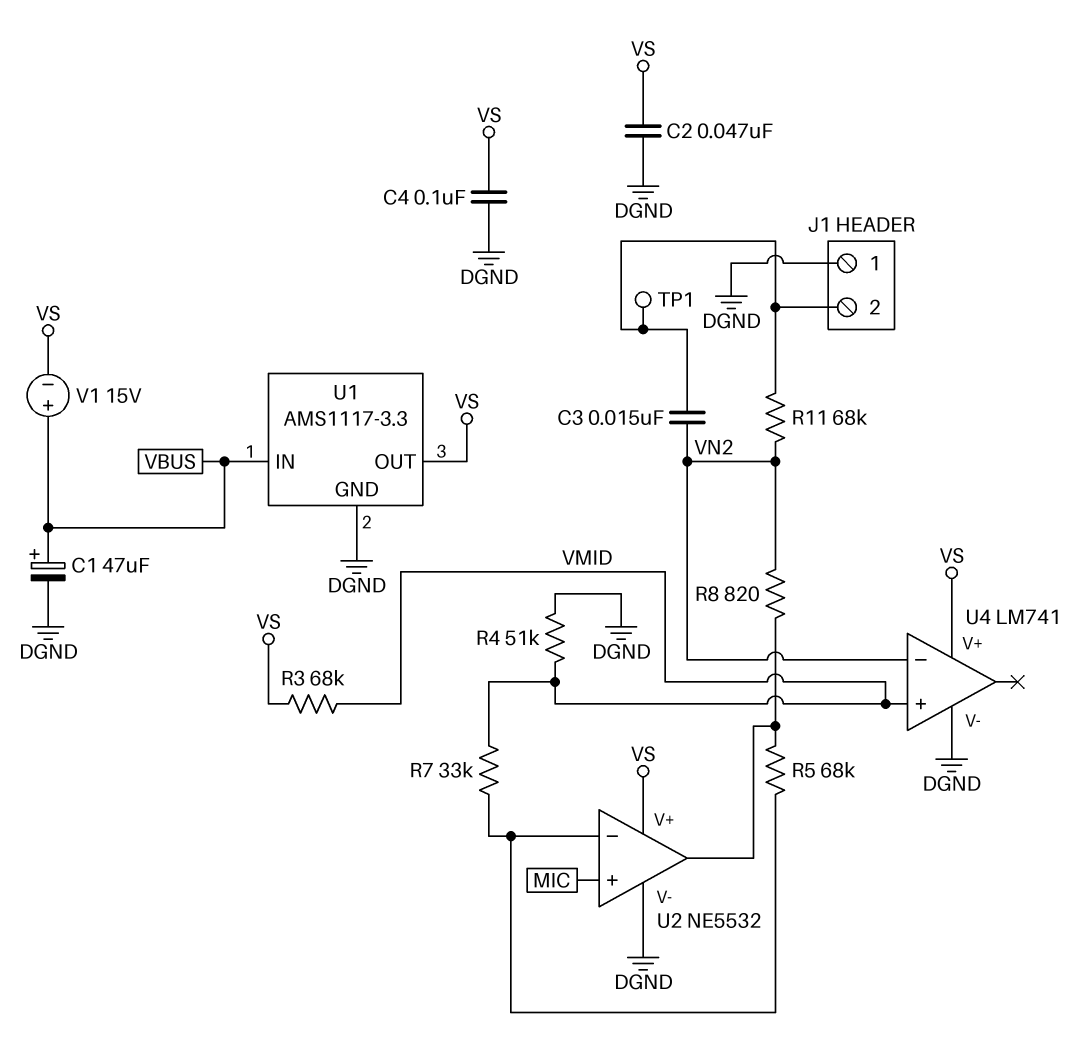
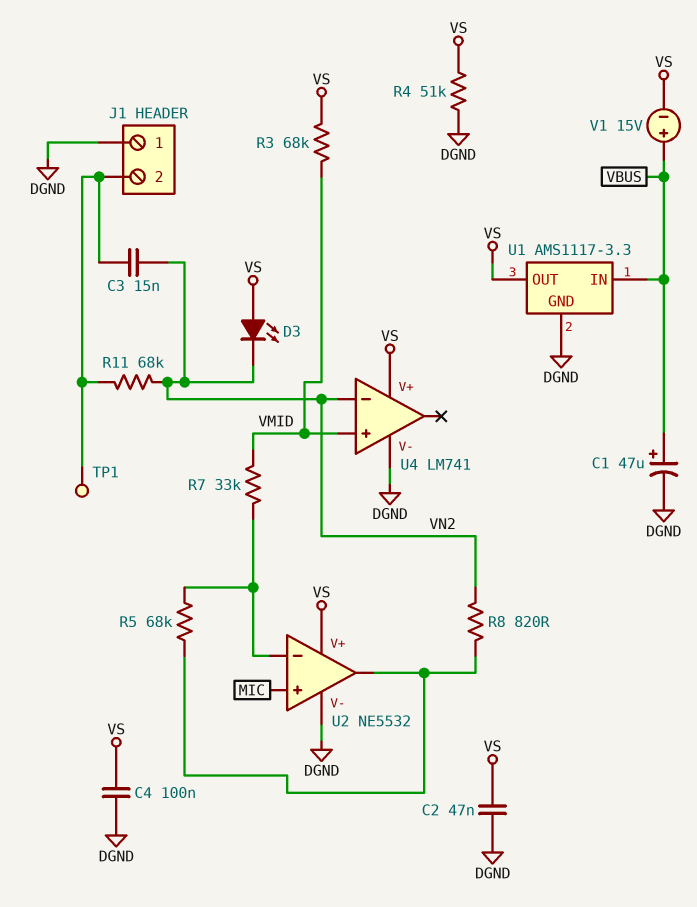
D3: none -> LED (A VS, K VN2)
R4: 51k (DGND, VMID) -> 51k (DGND, VS)

